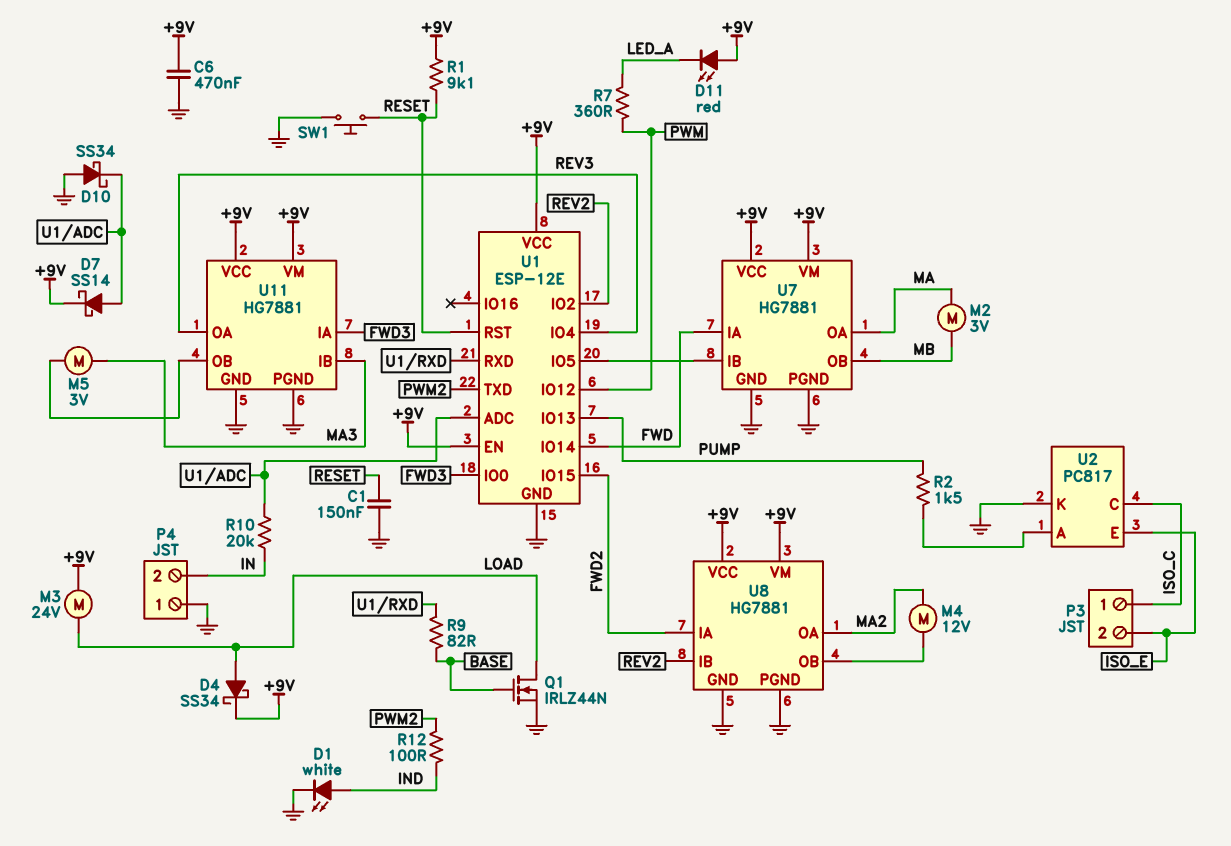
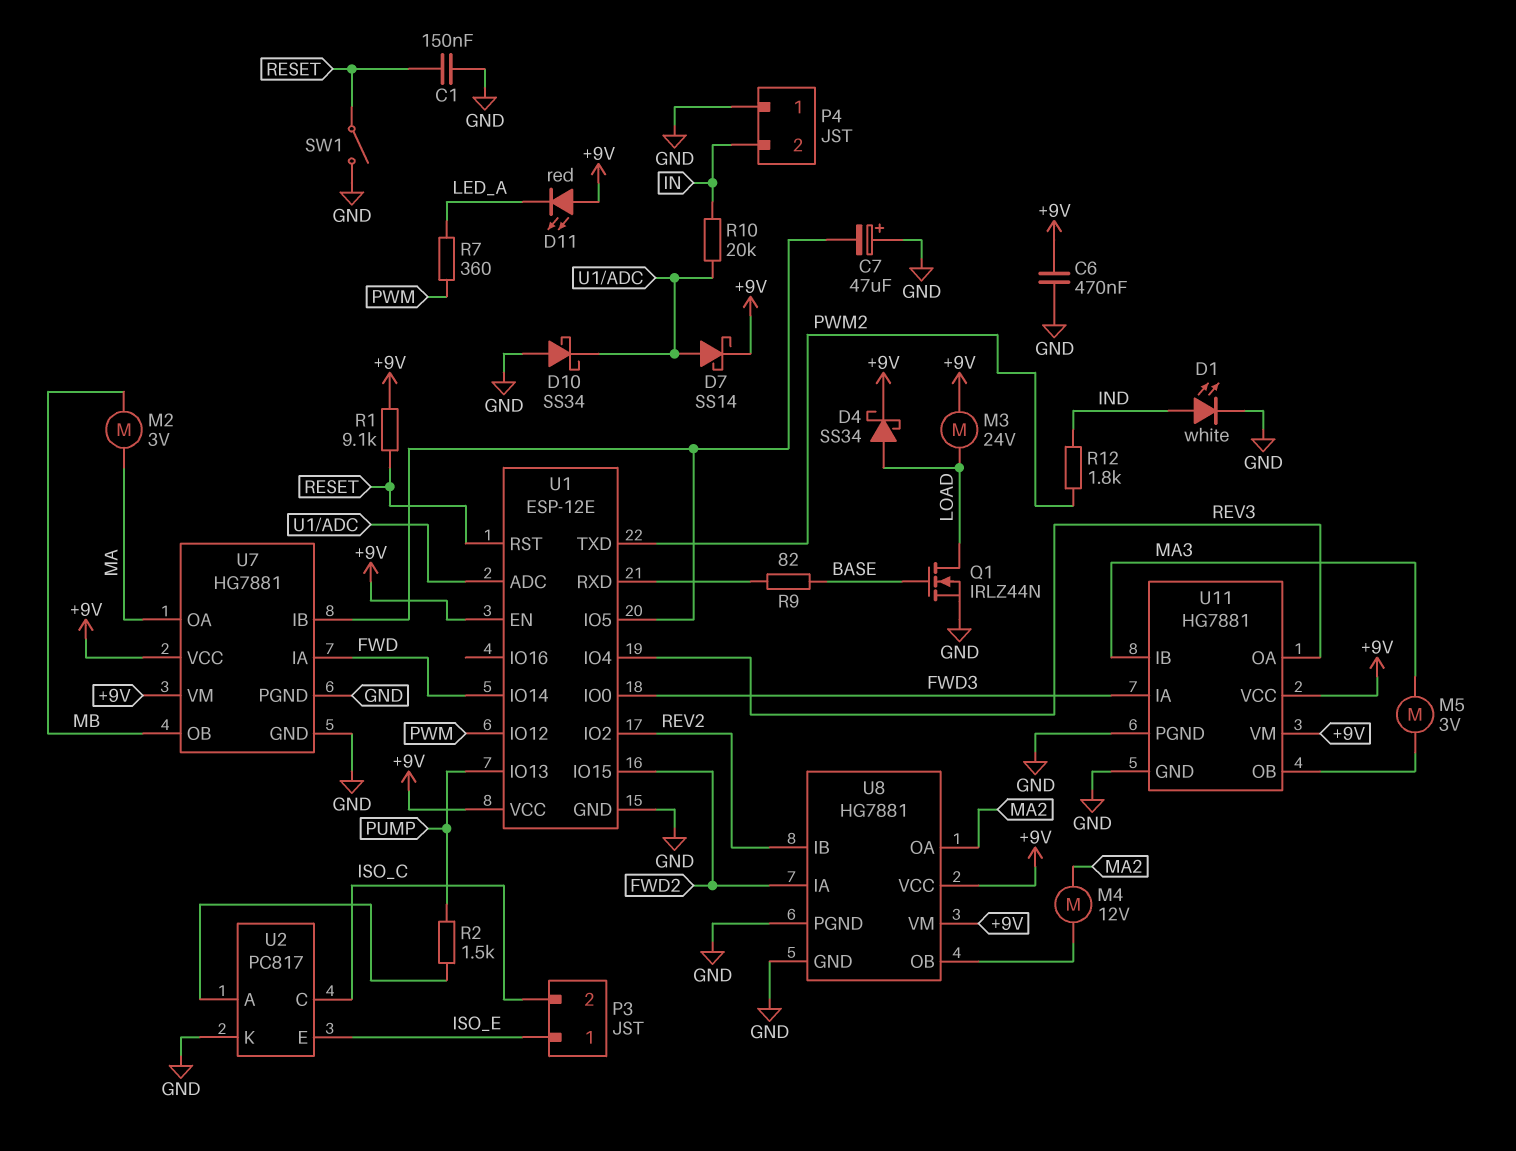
C7: none -> 47uF (plus GND, minus U1/IO5)
P3 pin 1: ISO_C -> ISO_E
P3 pin 2: ISO_E -> ISO_C
R12: 100 (IND, PWM2) -> 1.8k (IND, PWM2)
SW1: button (GND, RESET) -> switch (GND, RESET)

